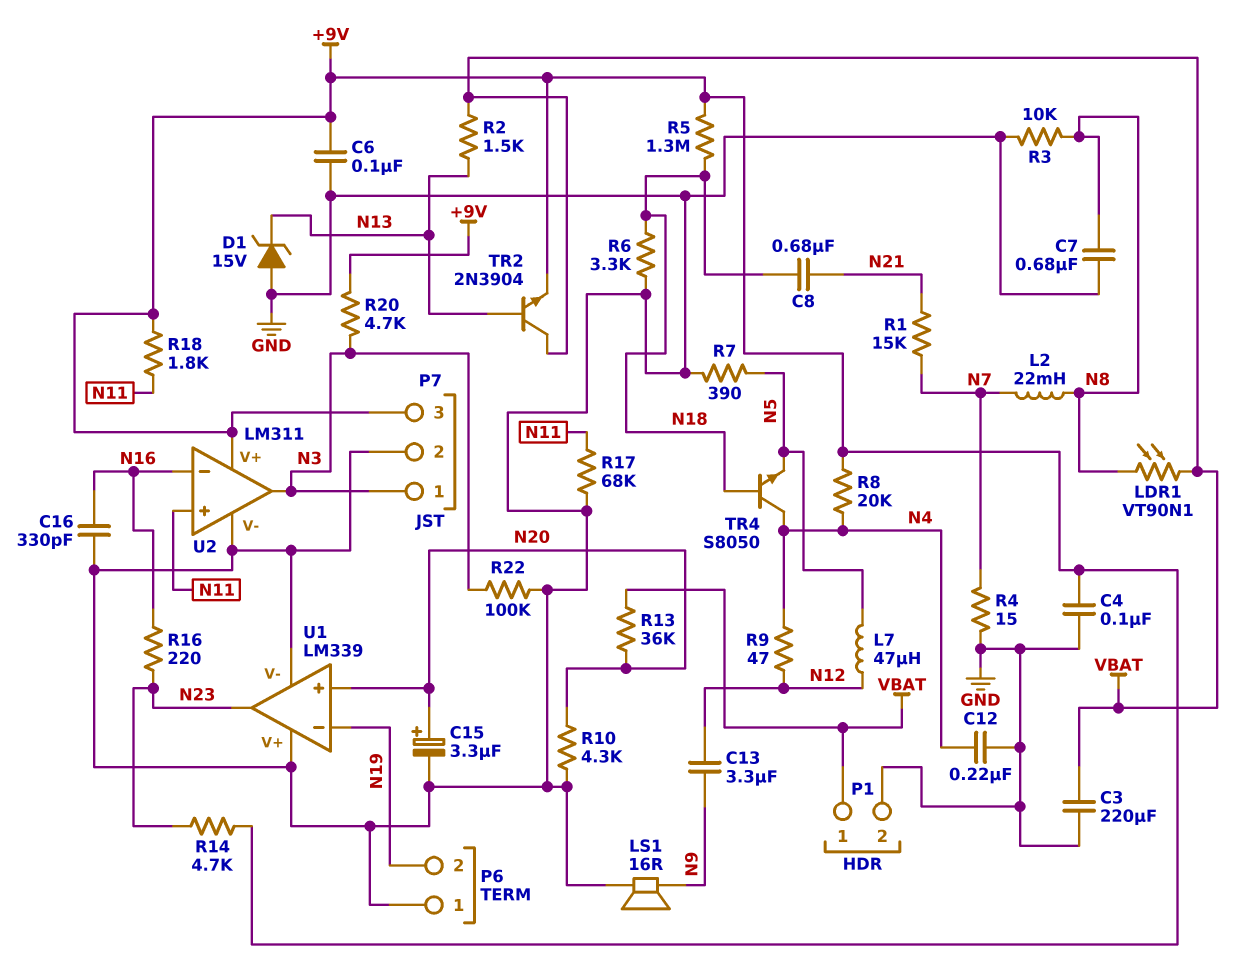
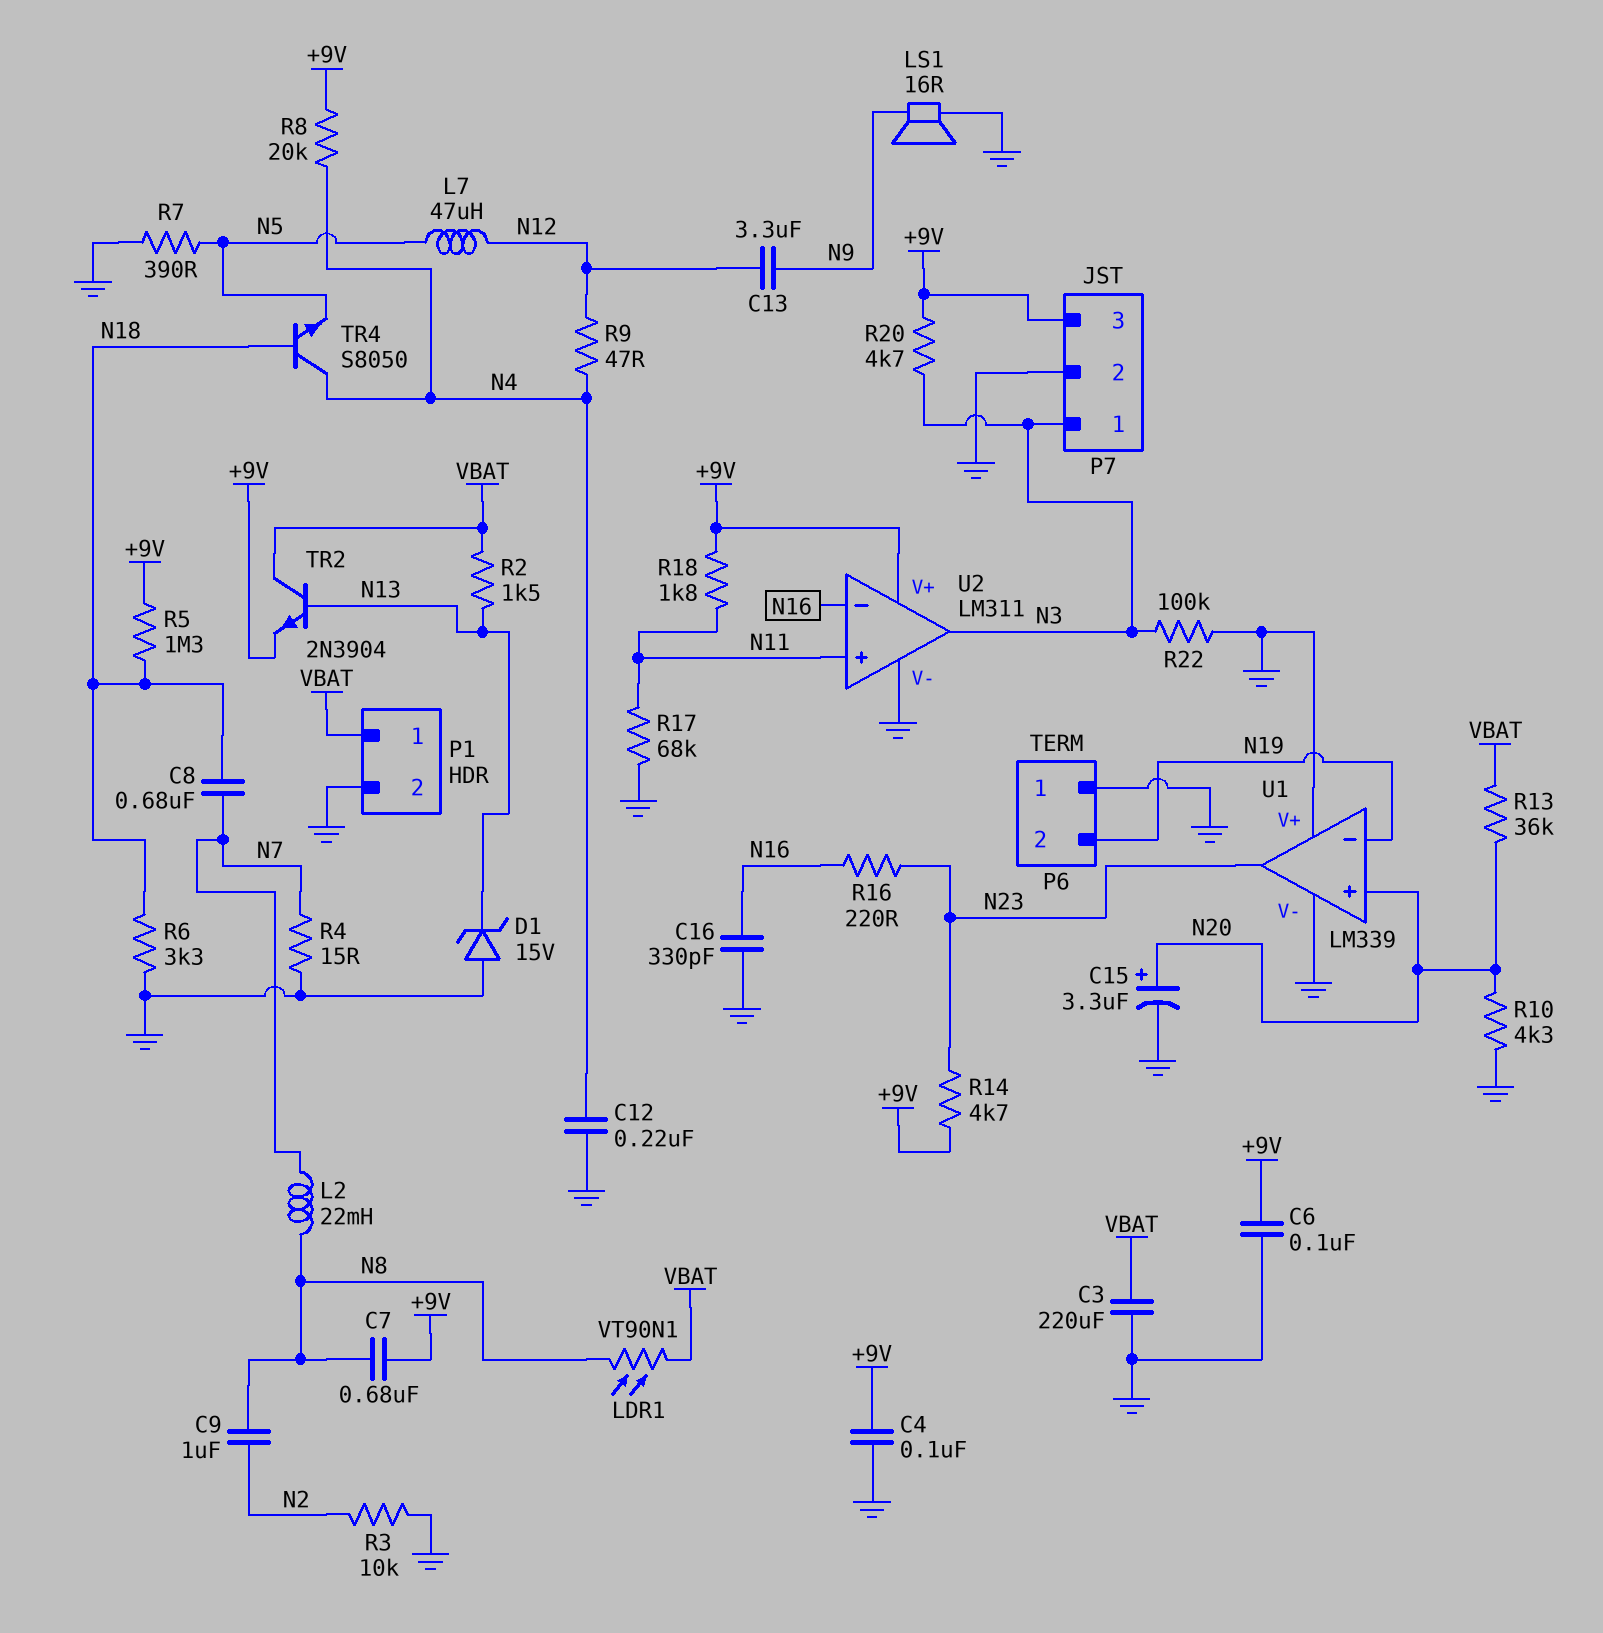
C7: 680nF (GND, N8) -> 680nF (+9V, N8)
C8: 680nF (N18, N21) -> 680nF (N7, N18)
C9: none -> 1uF (N2, N8)
R1: 15k (N7, N21) -> none
R3: 10k (GND, N8) -> 10k (GND, N2)

